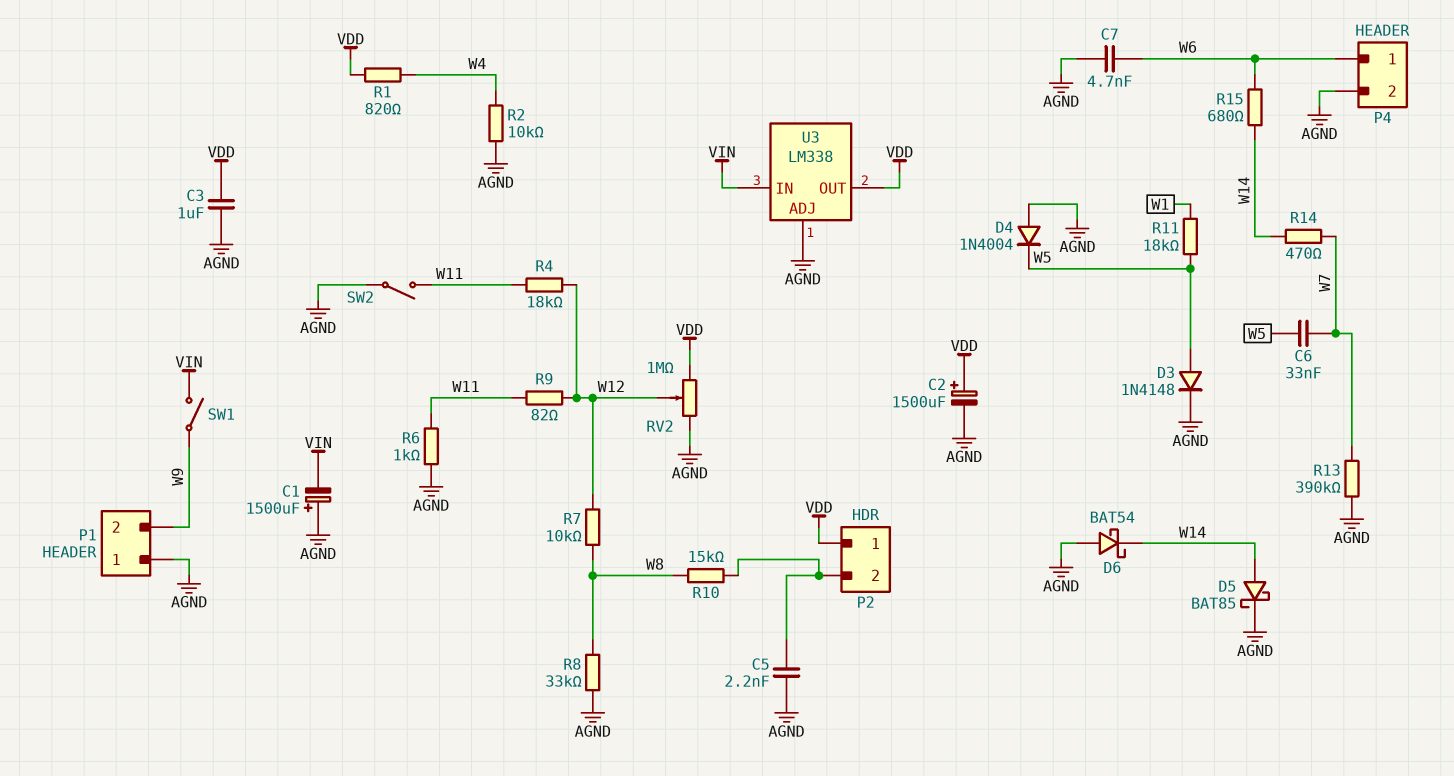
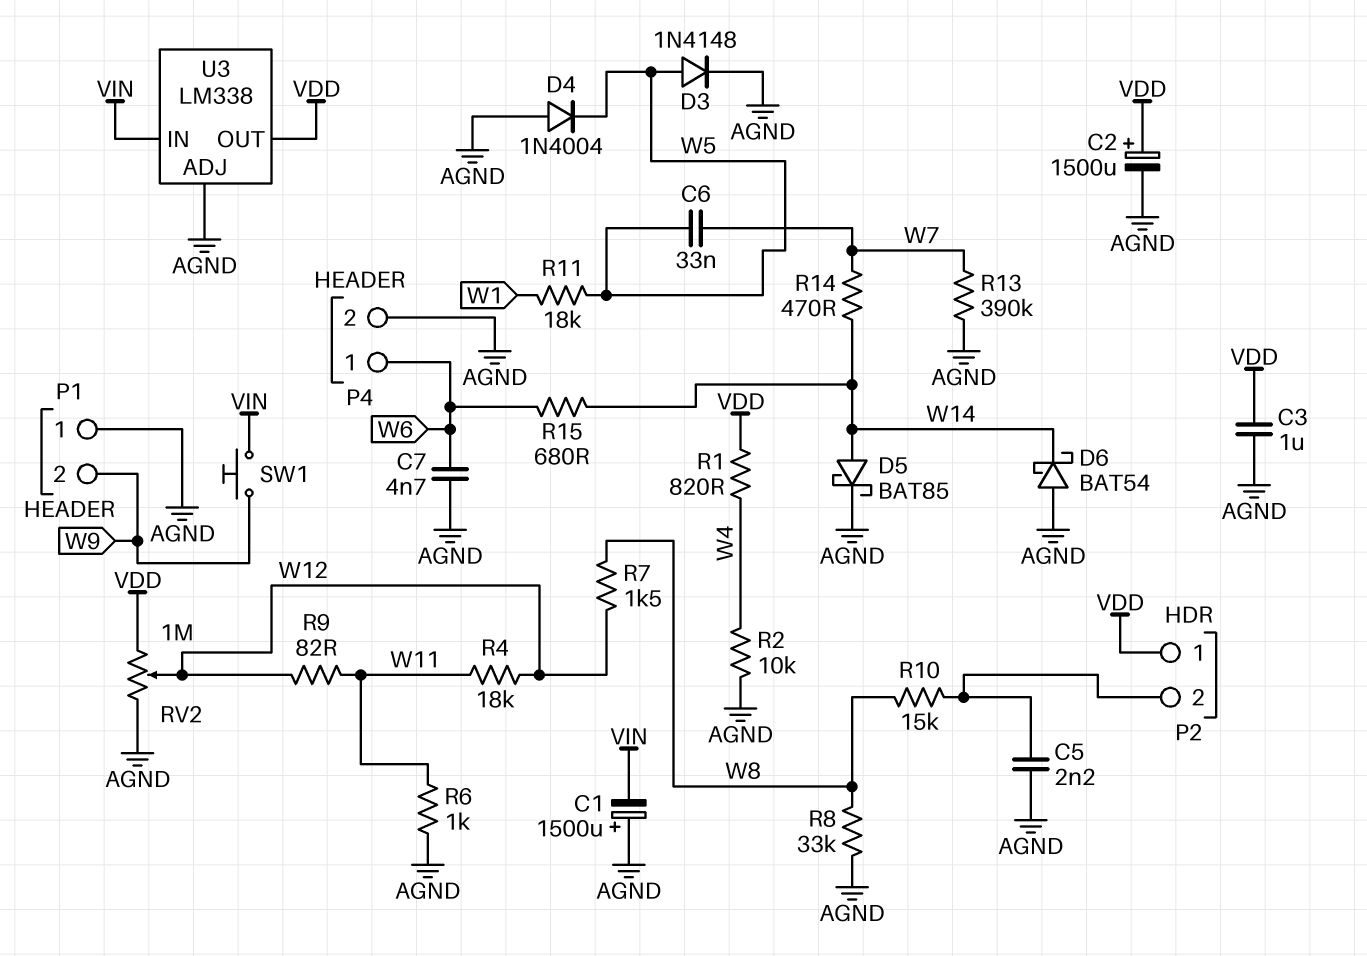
R7: 10k (W8, W12) -> 1.5k (W8, W12)
SW1: switch (VIN, W9) -> button (VIN, W9)
SW2: switch (AGND, W11) -> none

